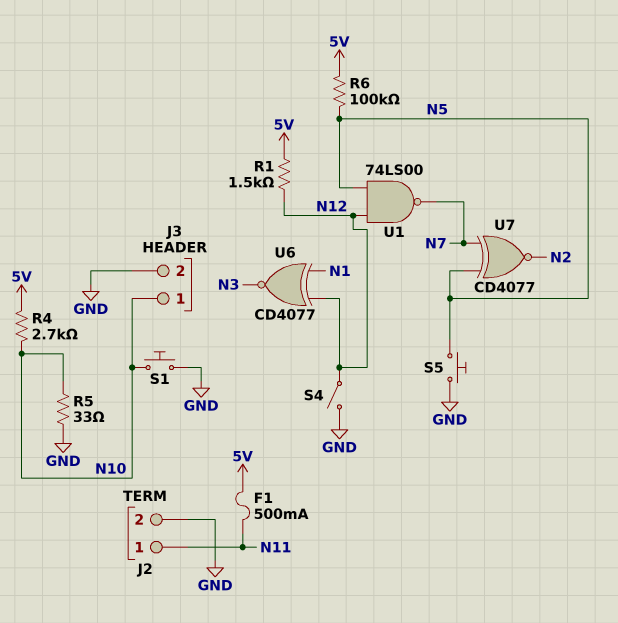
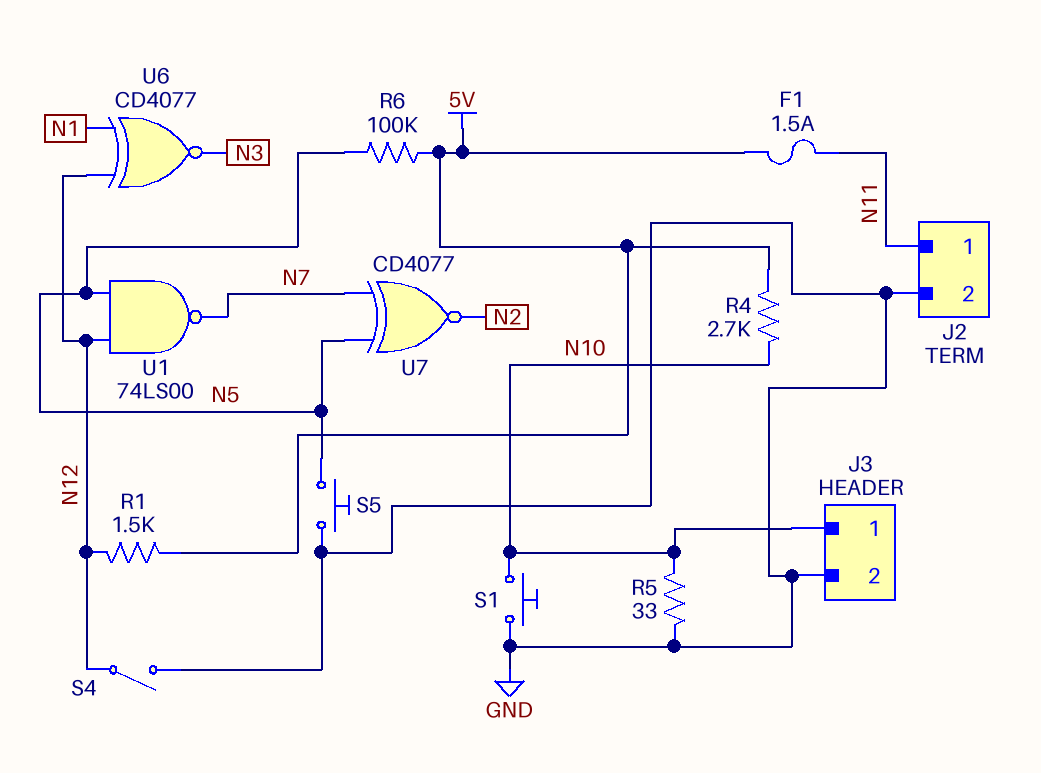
F1: 500mA (5V, N11) -> 1.5A (5V, N11)

